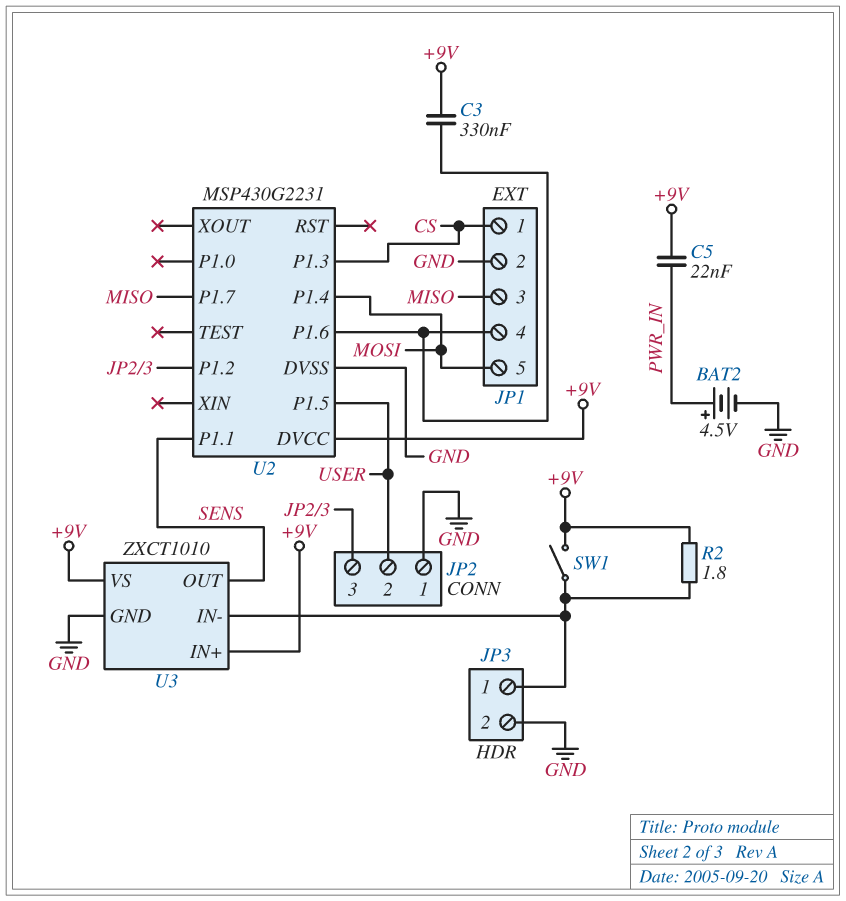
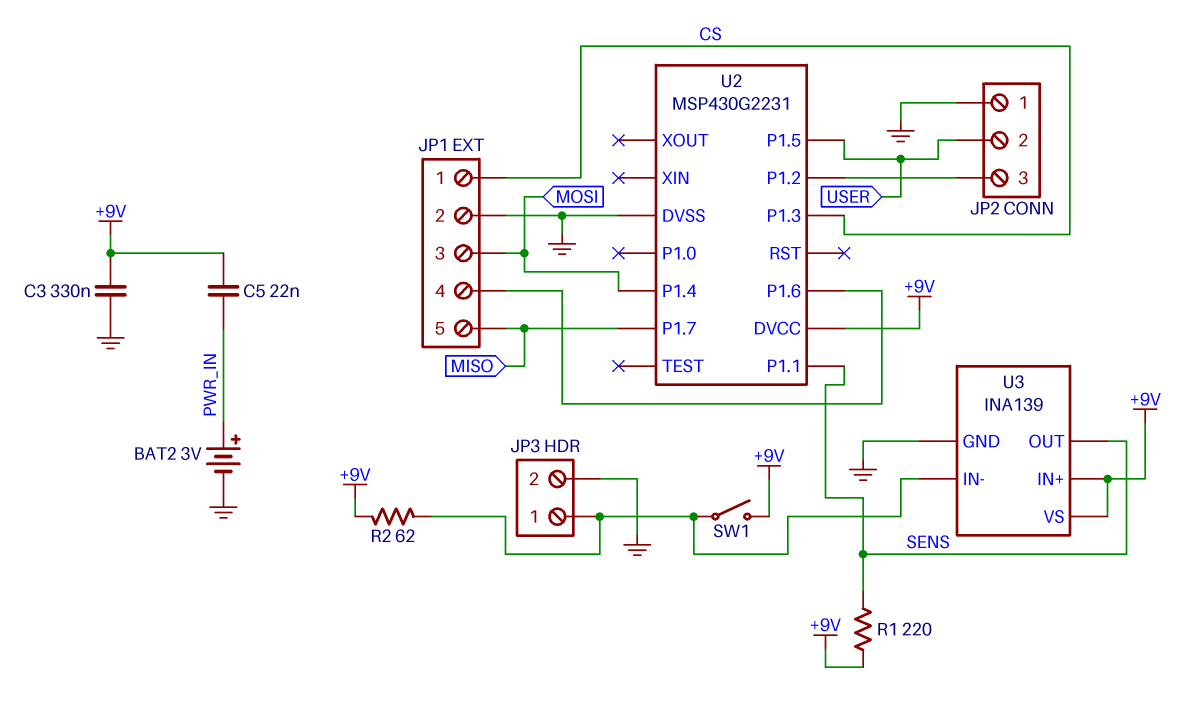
BAT2: 4.5V (plus PWR_IN, minus GND) -> 3V (plus PWR_IN, minus GND)
C3: 330nF (+9V, JP1/4) -> 330nF (+9V, GND)
JP1 pin 3: MISO -> MOSI
JP1 pin 5: MOSI -> MISO
R1: none -> 220 (+9V, SENS)
R2: 1.8 (+9V, JP3/1) -> 62 (+9V, JP3/1)
U3: ZXCT1010 -> INA139

